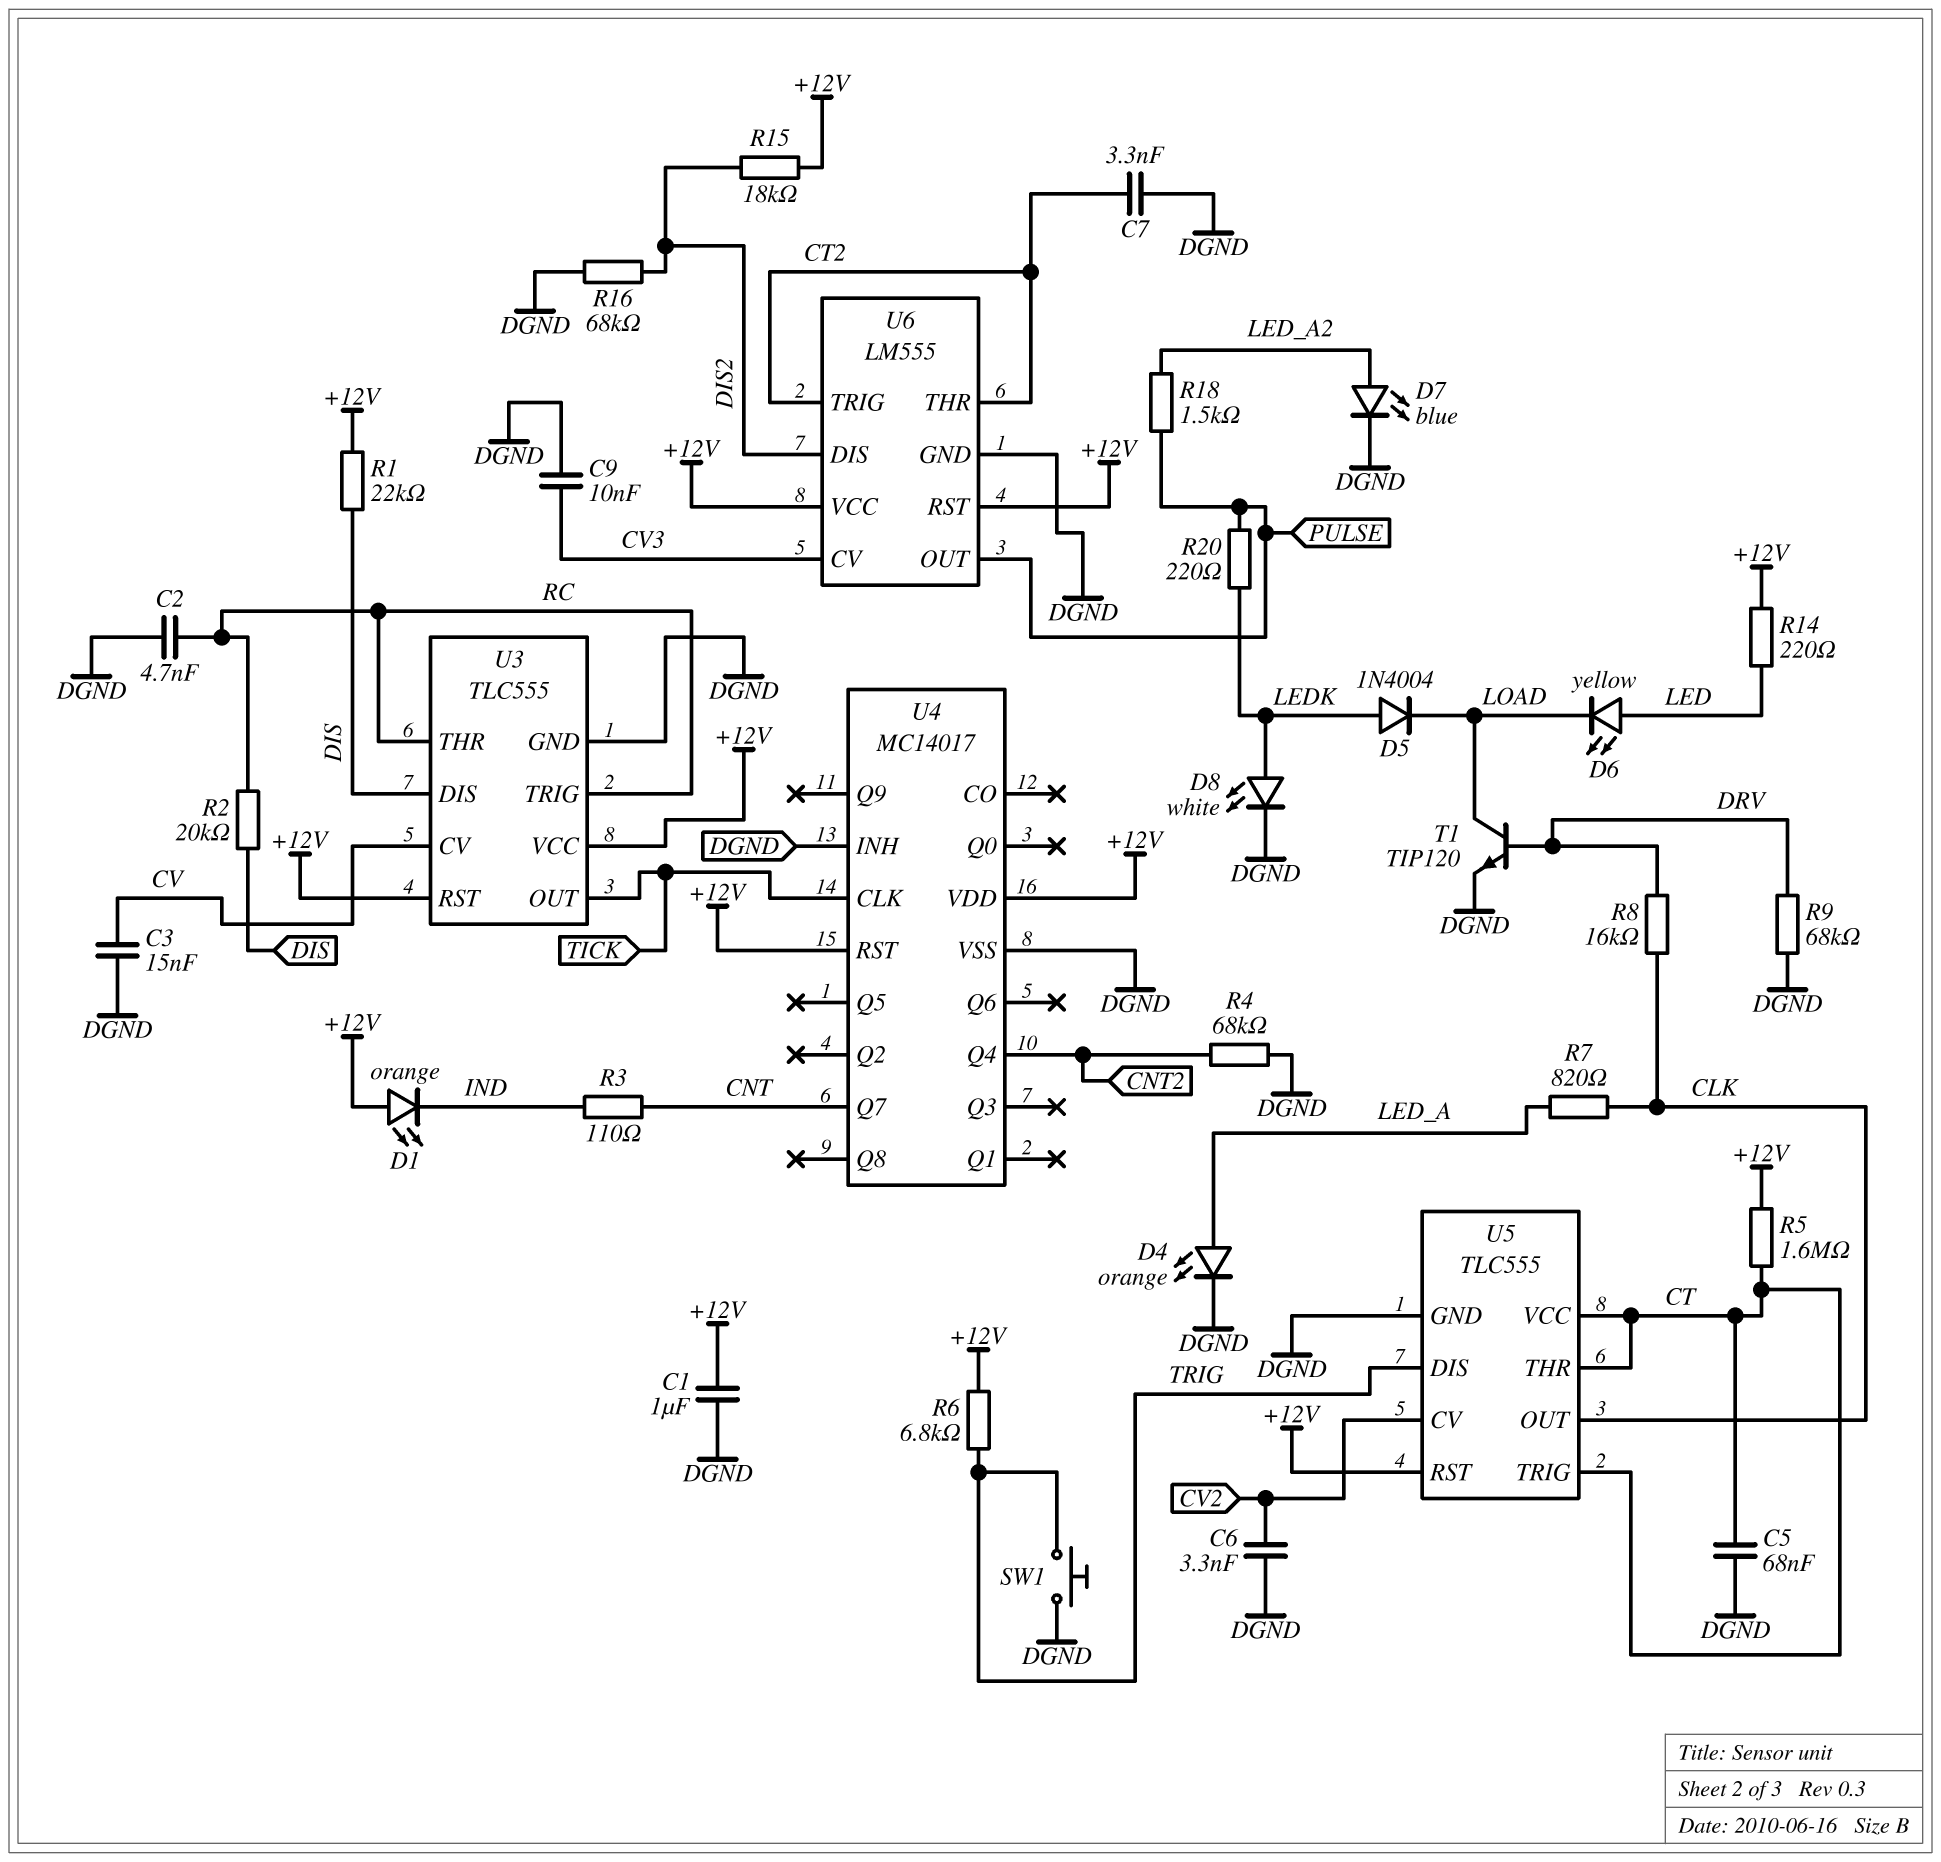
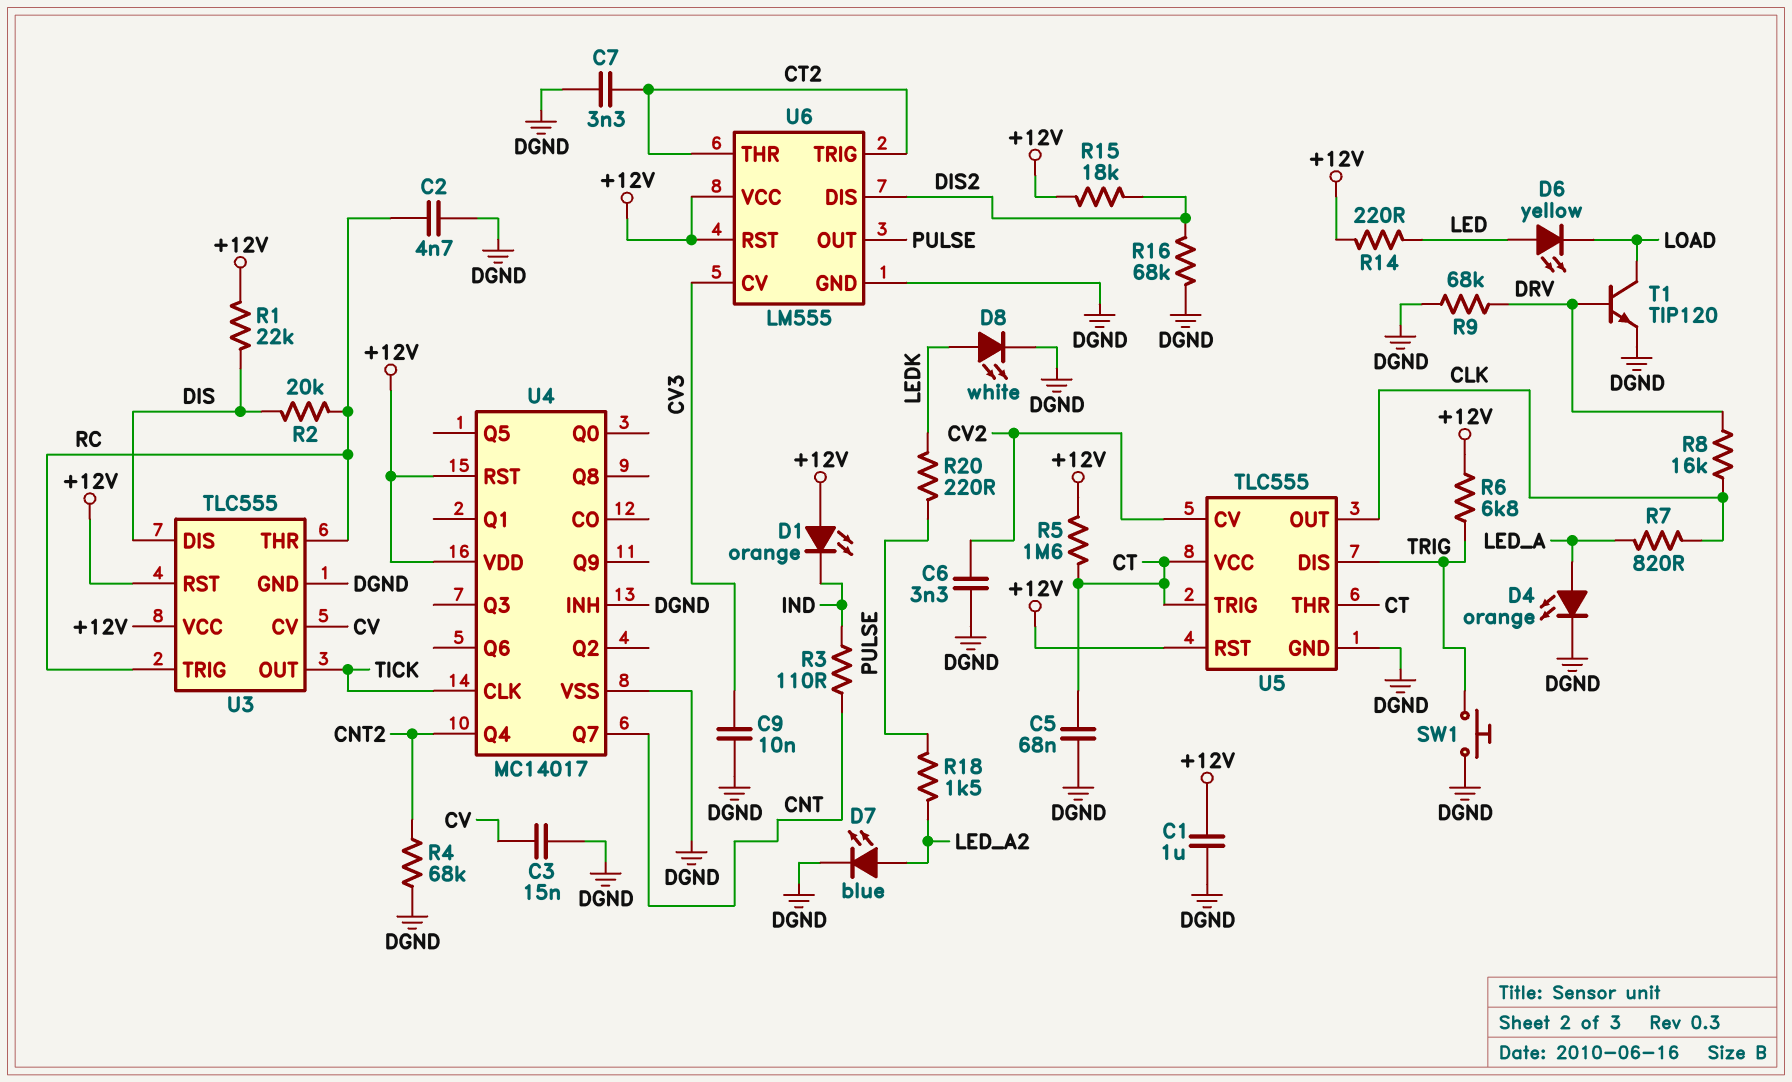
D5: diode 1N4004 (A LEDK, K LOAD) -> none

